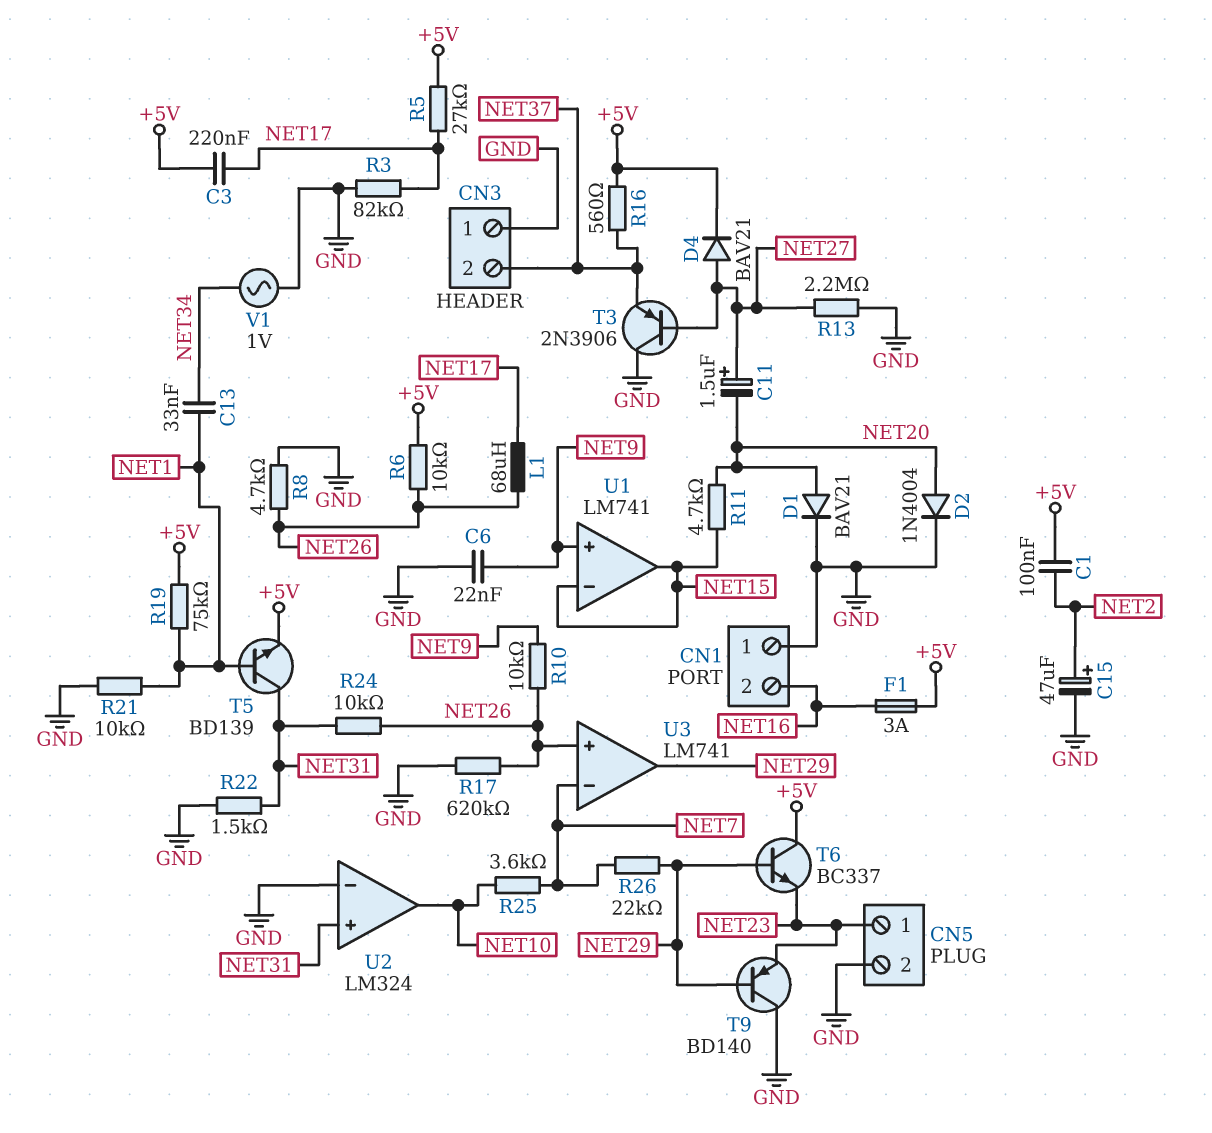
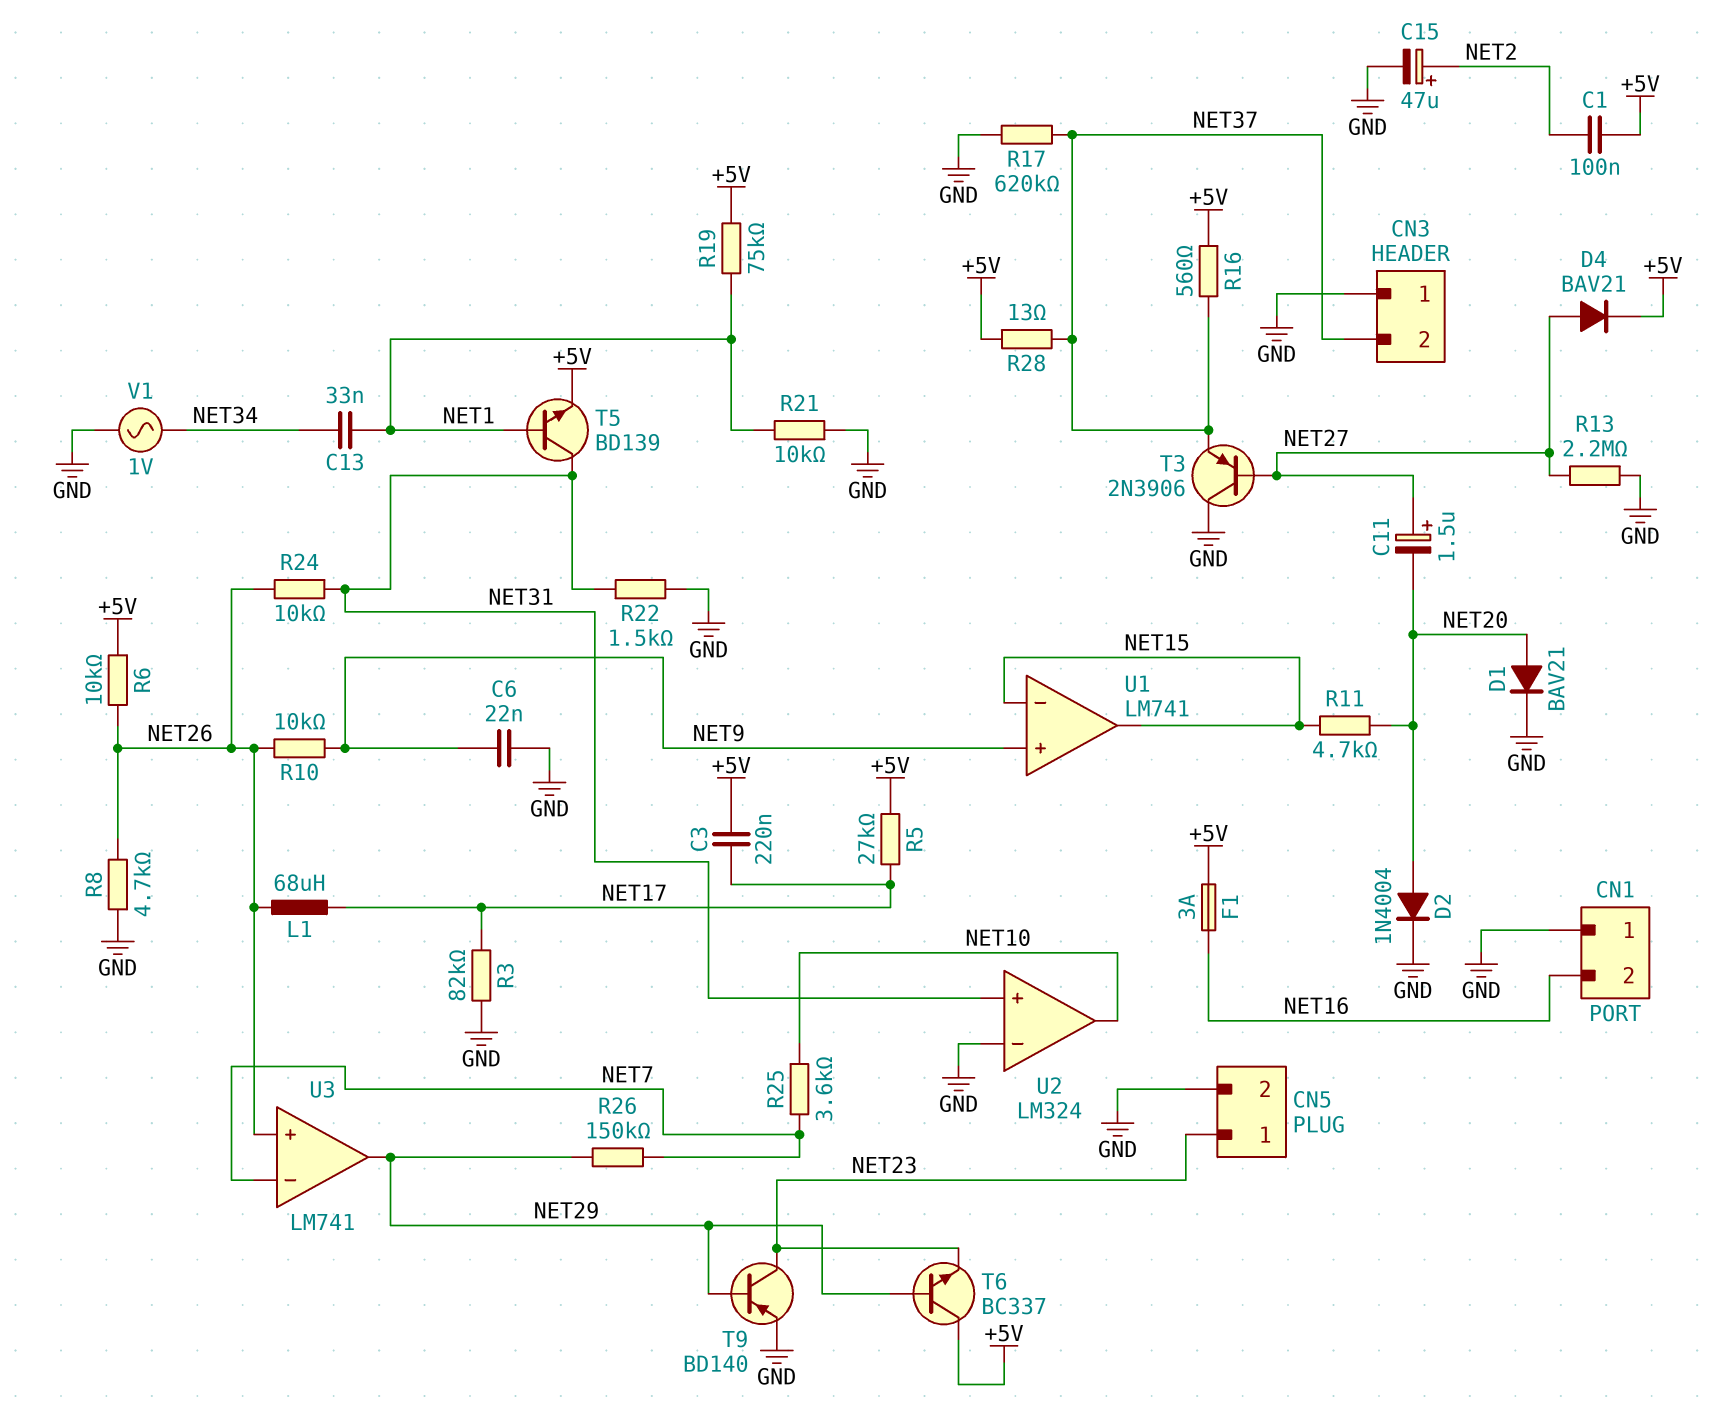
R17: 620k (GND, NET26) -> 620k (GND, NET37)
R26: 22k (NET7, NET29) -> 150k (NET7, NET29)
R28: none -> 13 (+5V, NET37)
T9: PNP BD140 (B NET29, C GND, E NET23) -> PNP BD140 (B NET29, C NET23, E GND)

